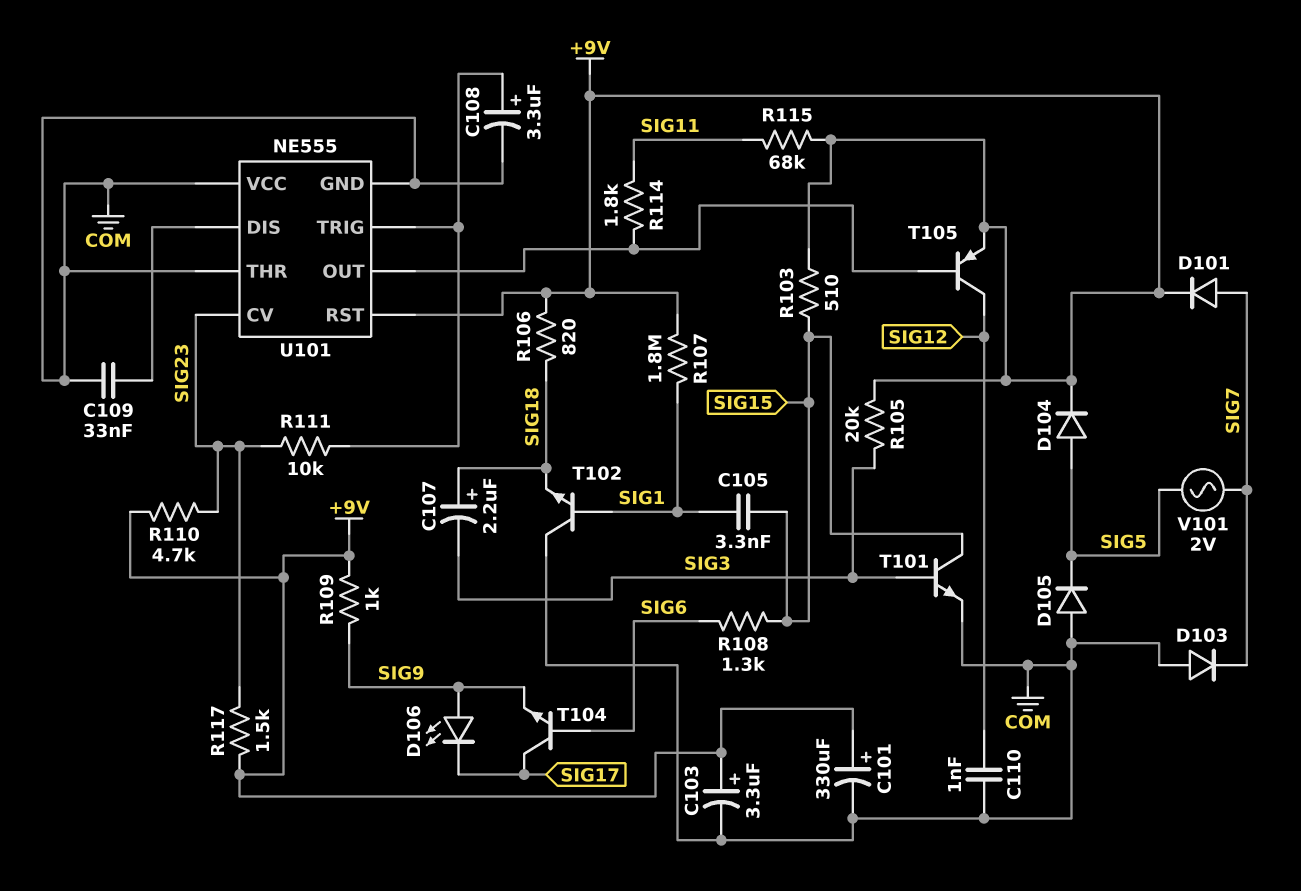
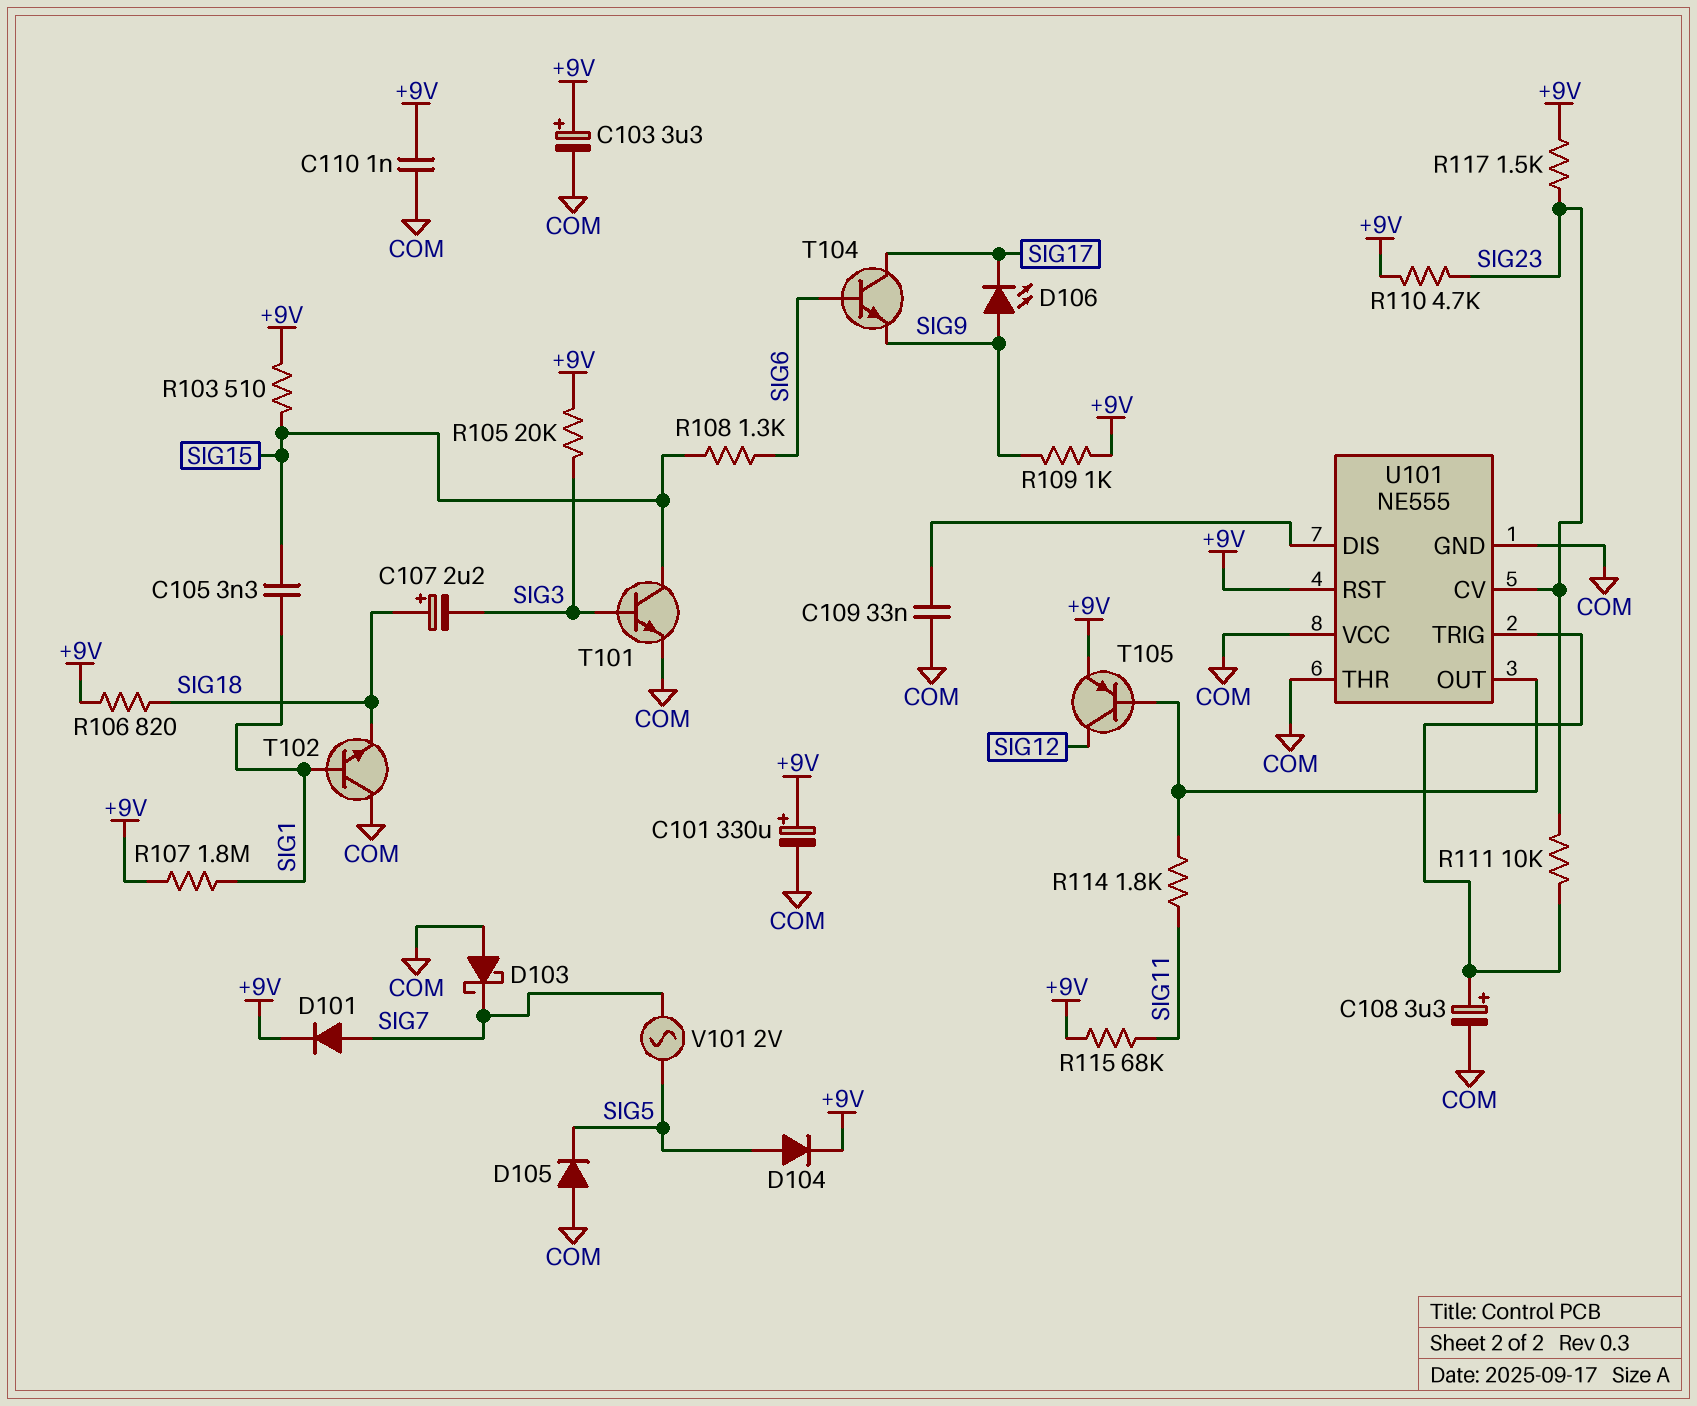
C110: 1nF (COM, SIG12) -> 1nF (+9V, COM)
D103: diode (A COM, K SIG7) -> schottky (A COM, K SIG7)

